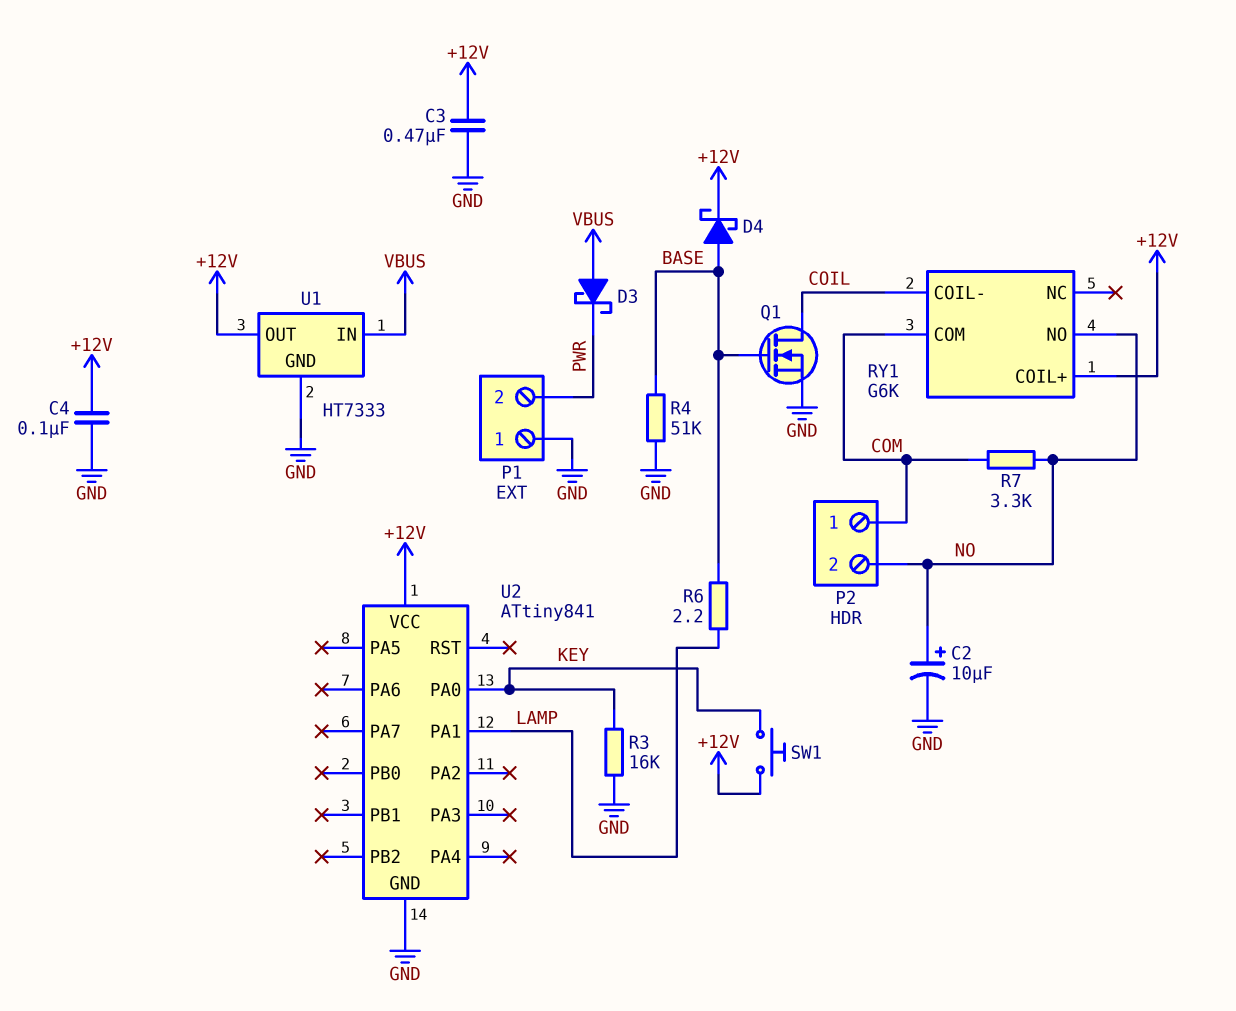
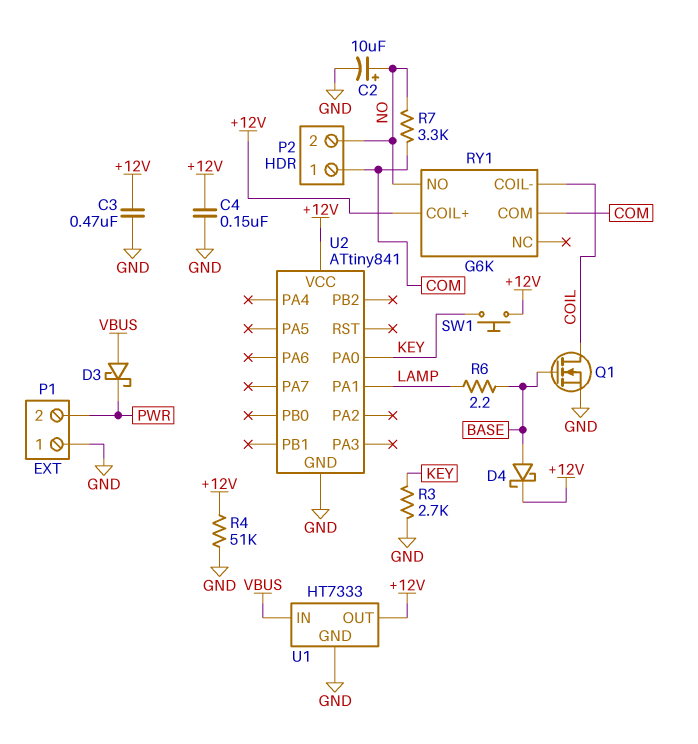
C4: 100nF (+12V, GND) -> 150nF (+12V, GND)
R3: 16k (GND, KEY) -> 2.7k (GND, KEY)
R4: 51k (BASE, GND) -> 51k (+12V, GND)

